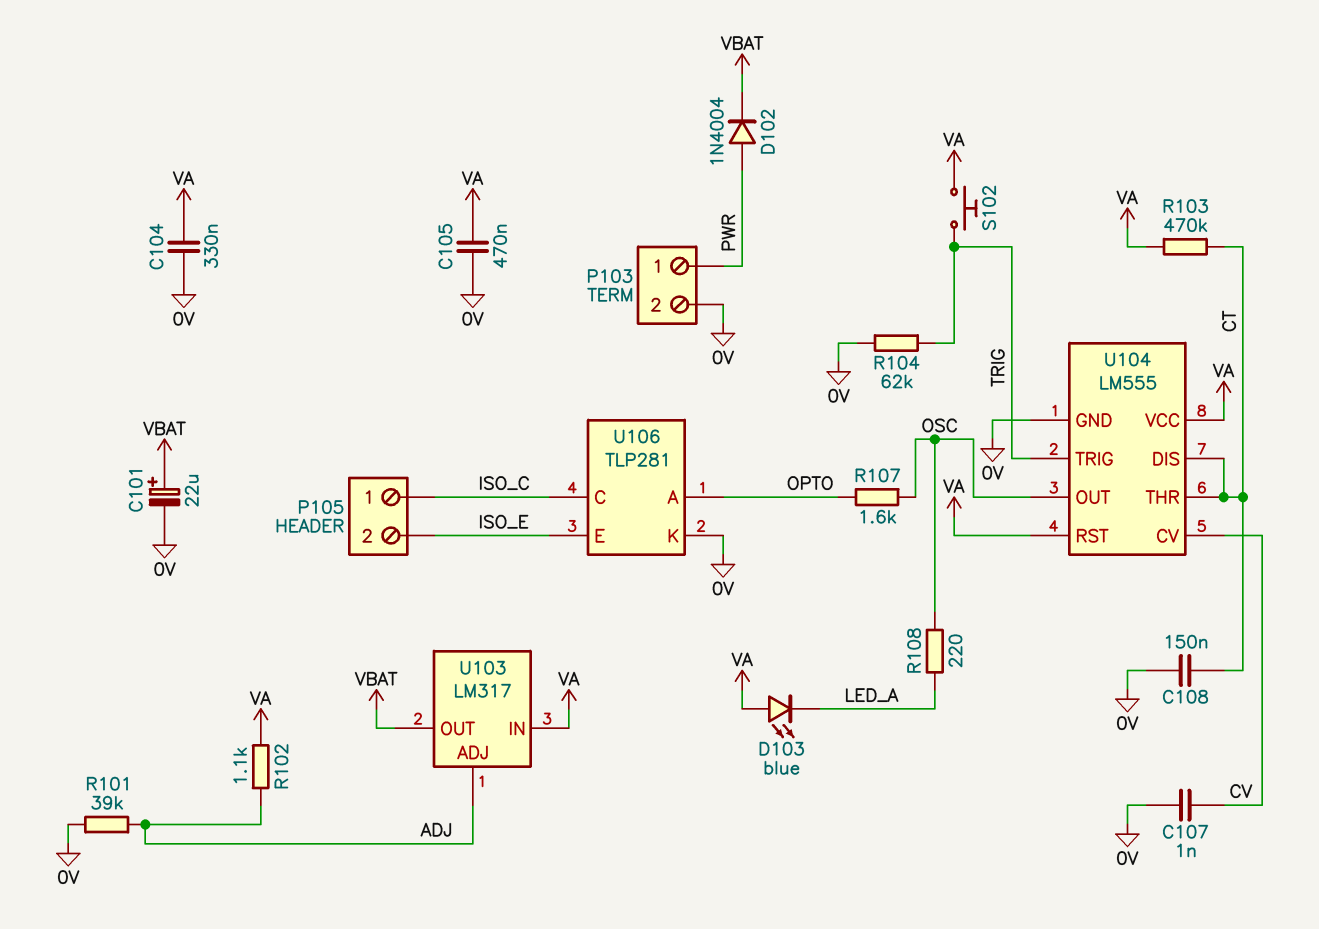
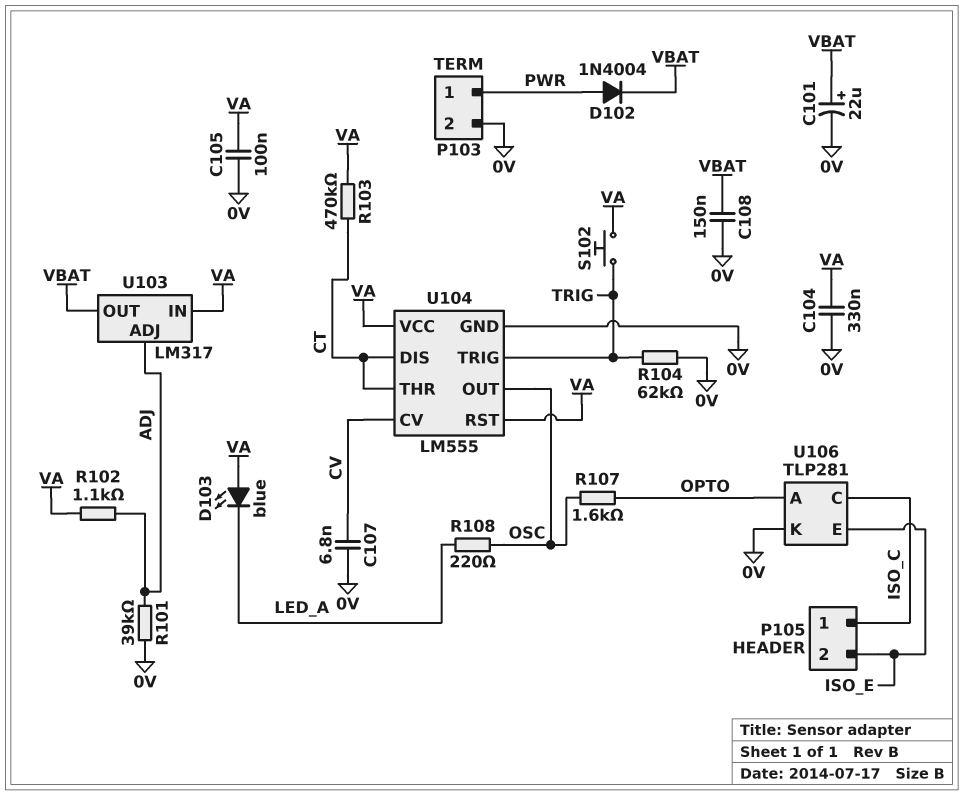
C105: 470nF (0V, VA) -> 100nF (0V, VA)
C107: 1nF (0V, CV) -> 6.8nF (0V, CV)
C108: 150nF (0V, CT) -> 150nF (0V, VBAT)

